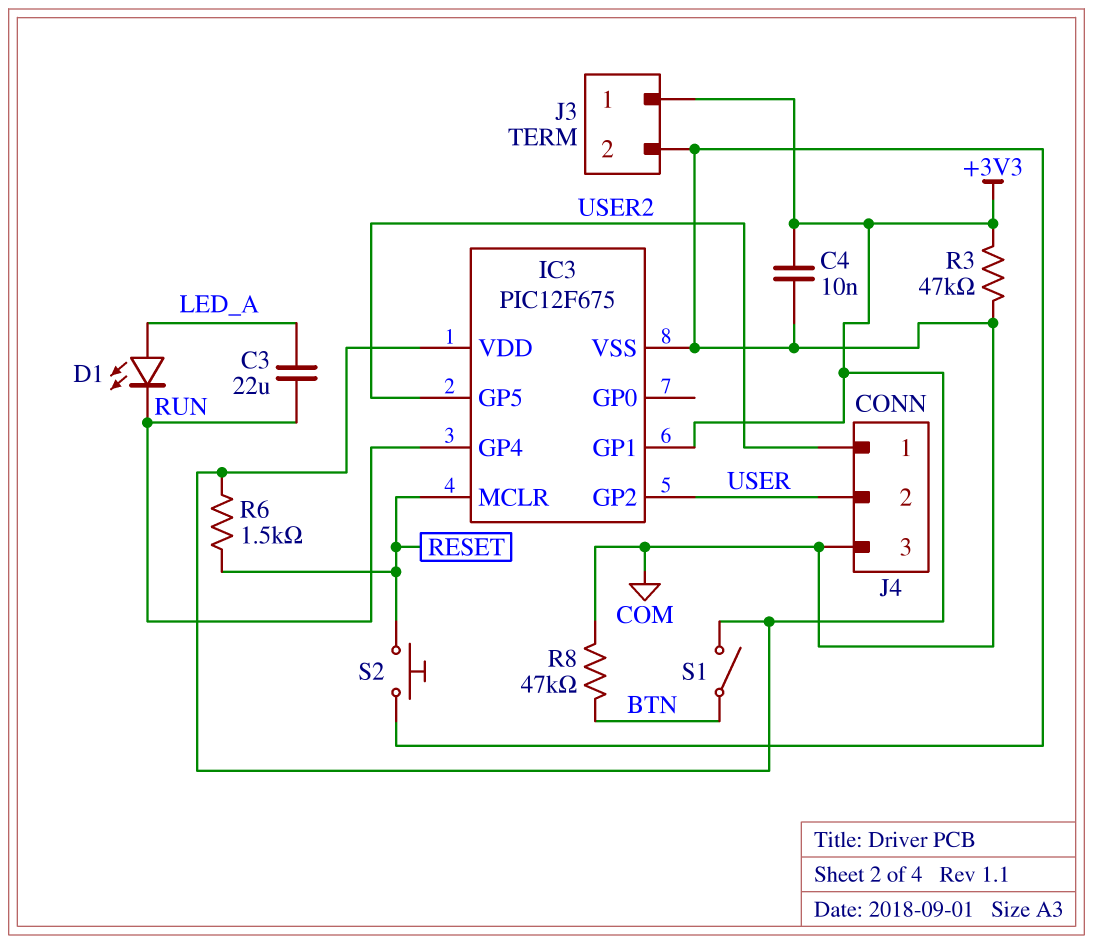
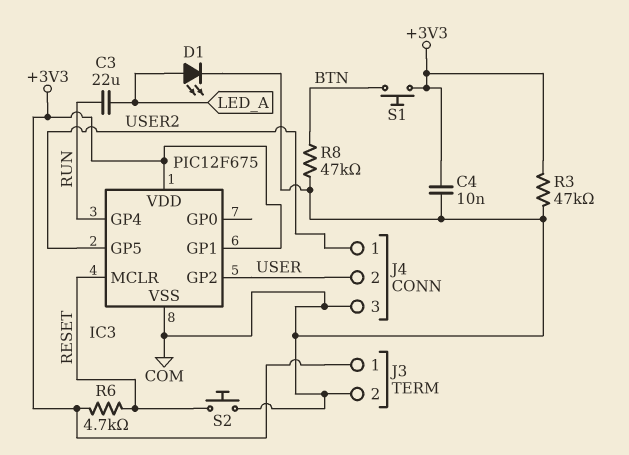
D1: LED (A LED_A, K RUN) -> LED (A LED_A, K COM)
R6: 1.5k (+3V3, RESET) -> 4.7k (+3V3, RESET)
S1: switch (+3V3, BTN) -> button (+3V3, BTN)

